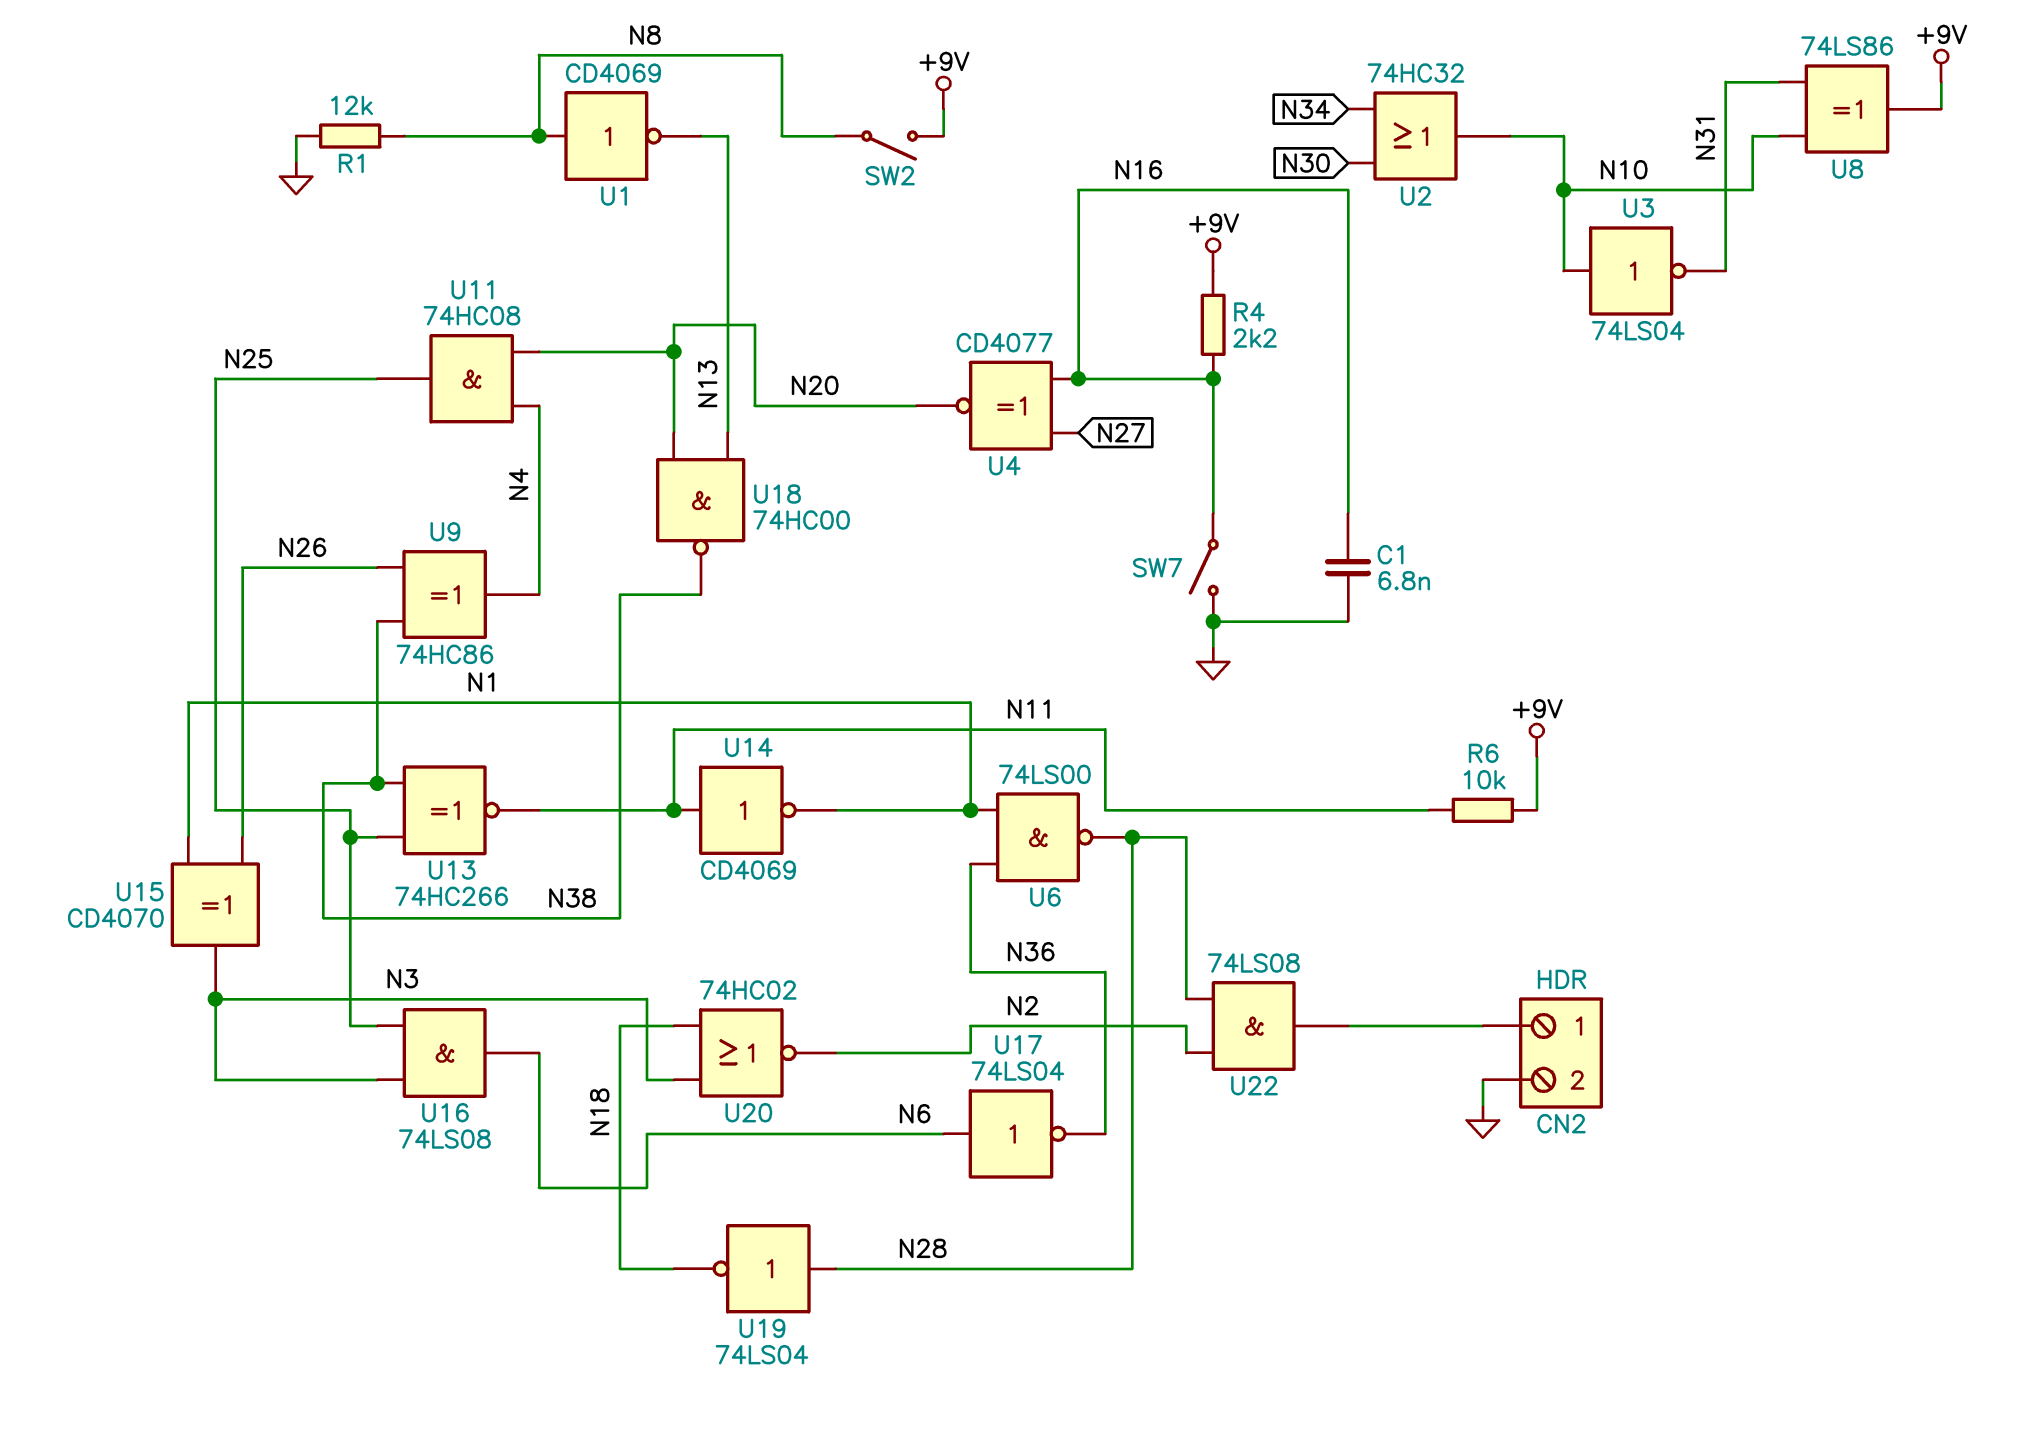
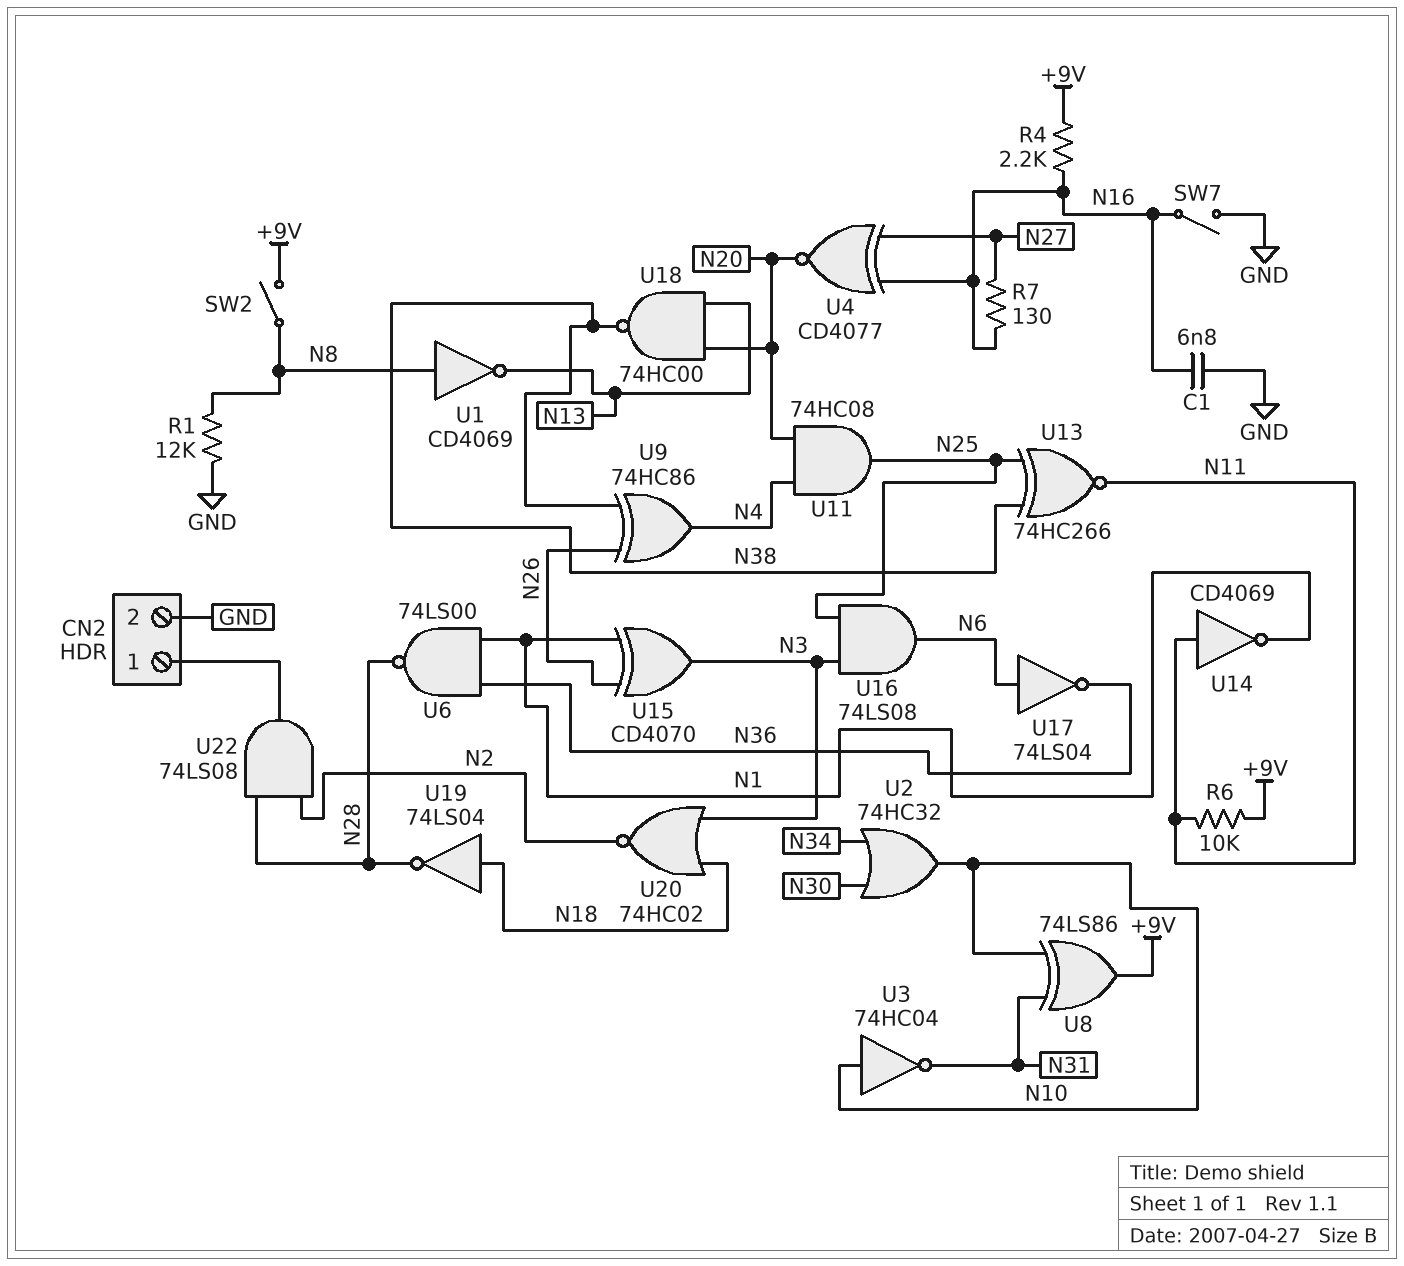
R7: none -> 130 (N16, N27)
U3: NOT 74LS04 (in N10, out N31) -> NOT 74HC04 (in N10, out N31)
U19: NOT 74LS04 (in N28, out N18) -> NOT 74LS04 (in N18, out N28)

